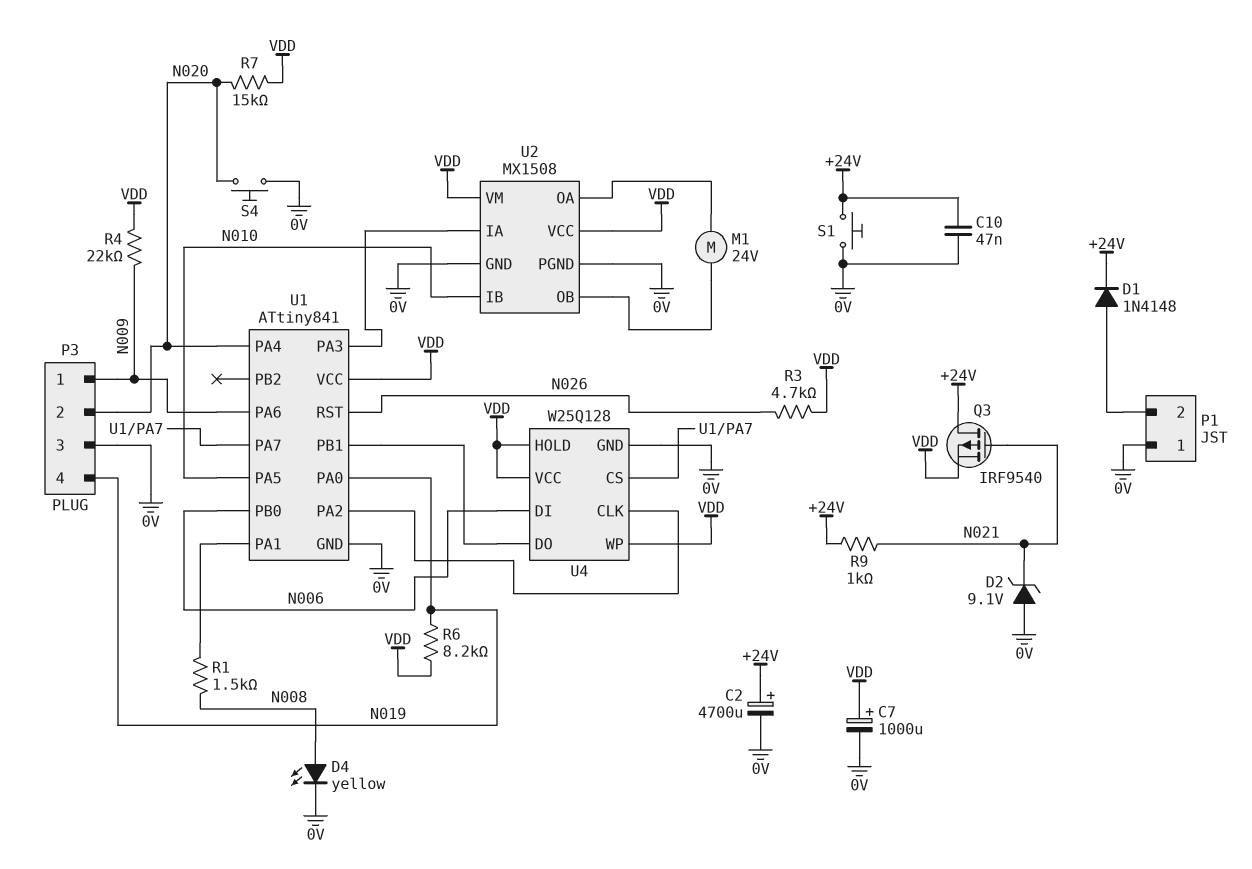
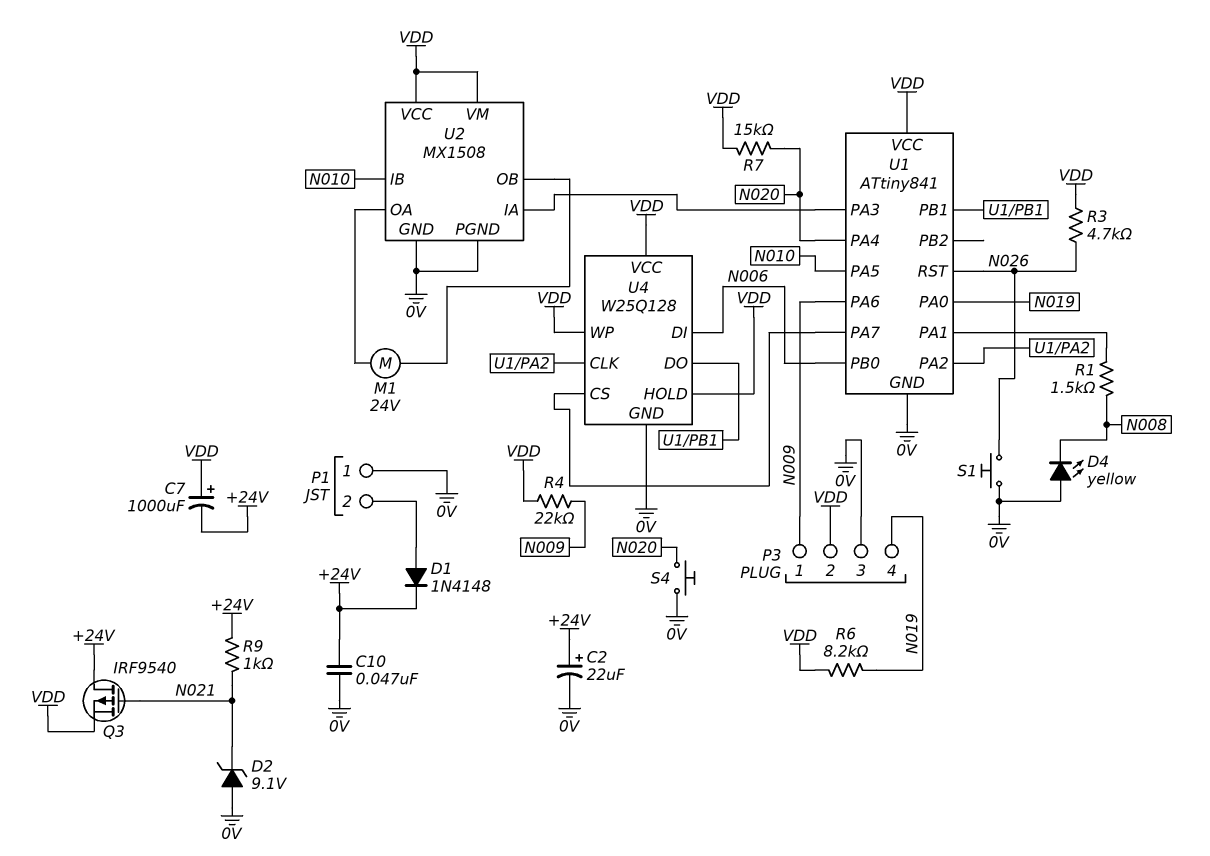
C2: 4700uF (plus +24V, minus 0V) -> 22uF (plus +24V, minus 0V)
C7: 1000uF (plus VDD, minus 0V) -> 1000uF (plus VDD, minus +24V)
D4: LED yellow (A N008, K 0V) -> LED yellow (A 0V, K N008)
P3 pin 2: N020 -> VDD
S1: button (+24V, 0V) -> button (0V, N026)

